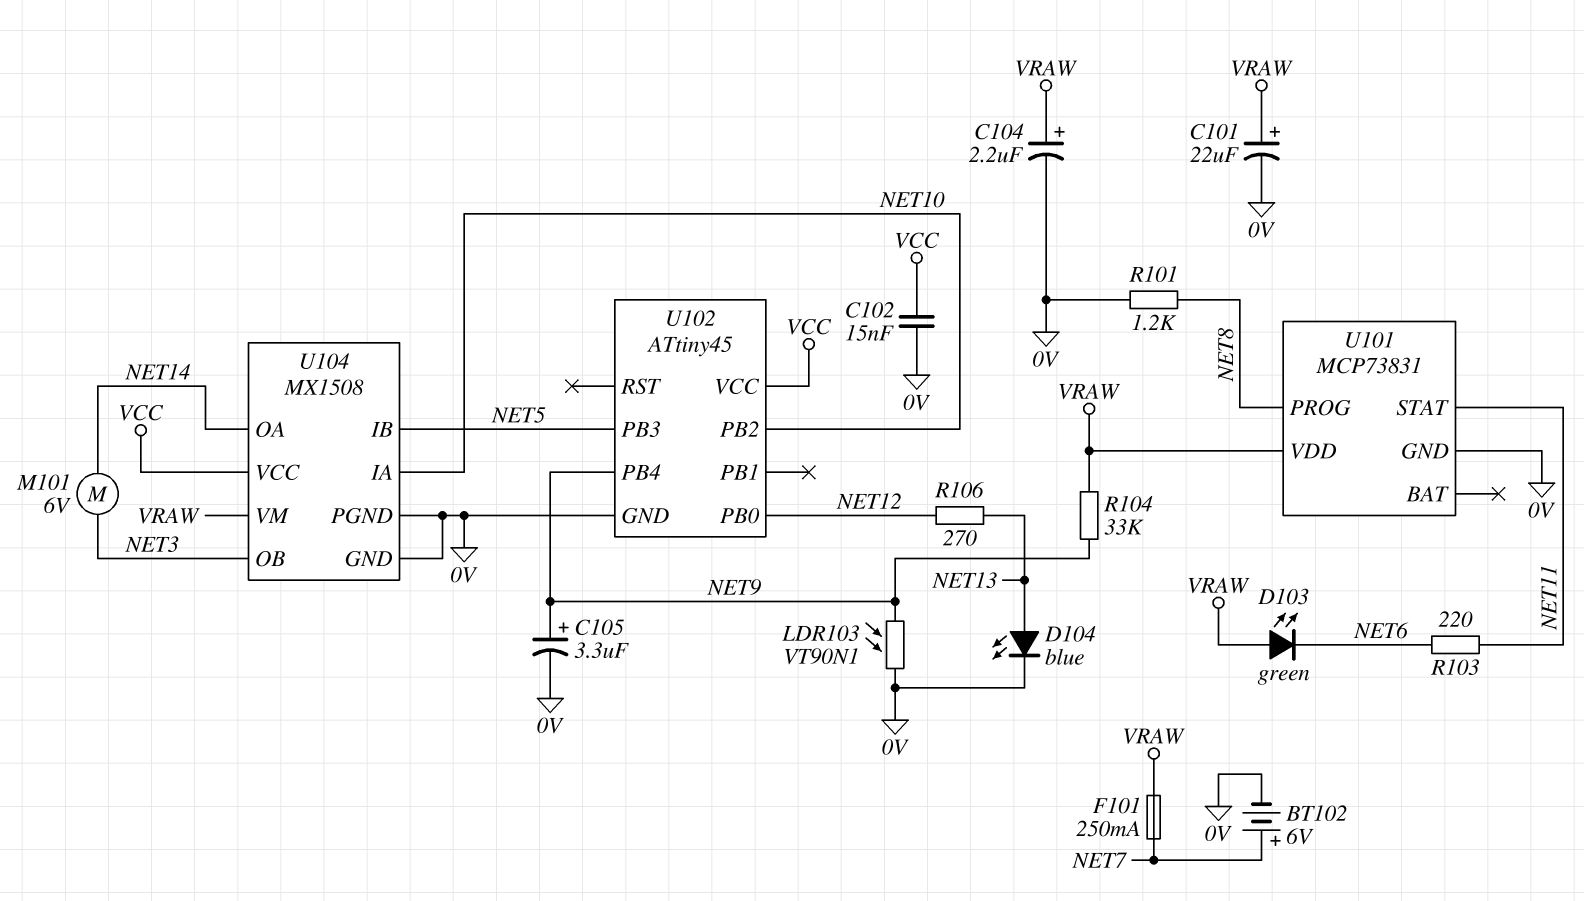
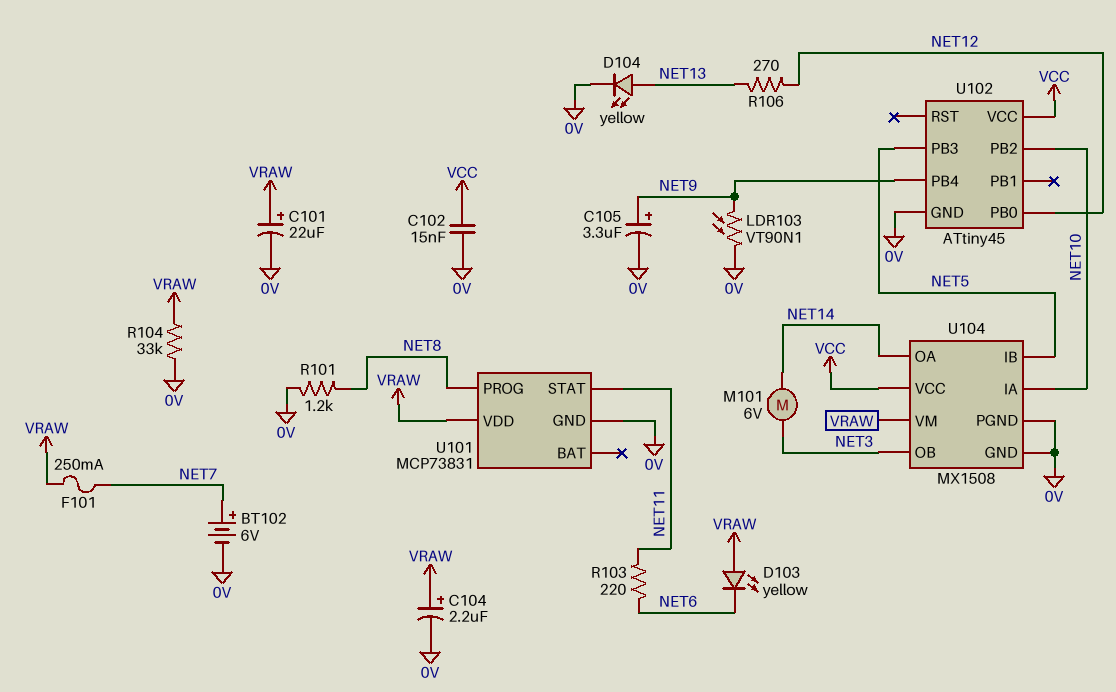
D103: LED green (A VRAW, K NET6) -> LED yellow (A VRAW, K NET6)
D104: LED blue (A NET13, K 0V) -> LED yellow (A NET13, K 0V)
R104: 33k (NET9, VRAW) -> 33k (0V, VRAW)

